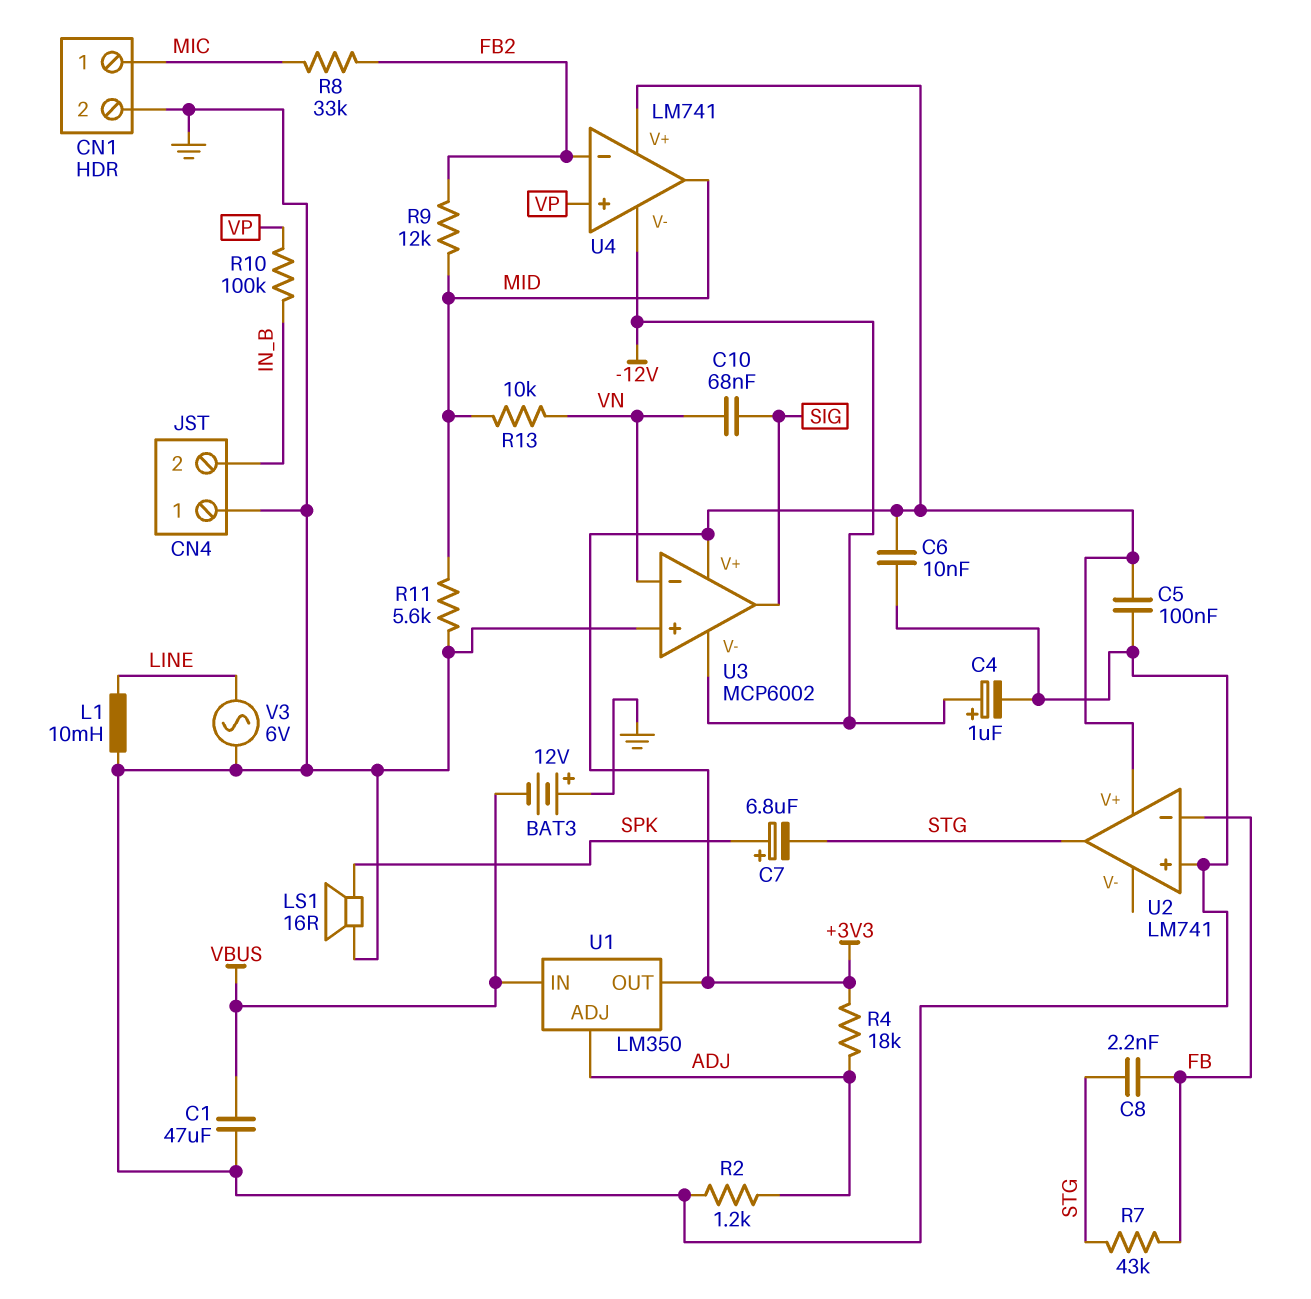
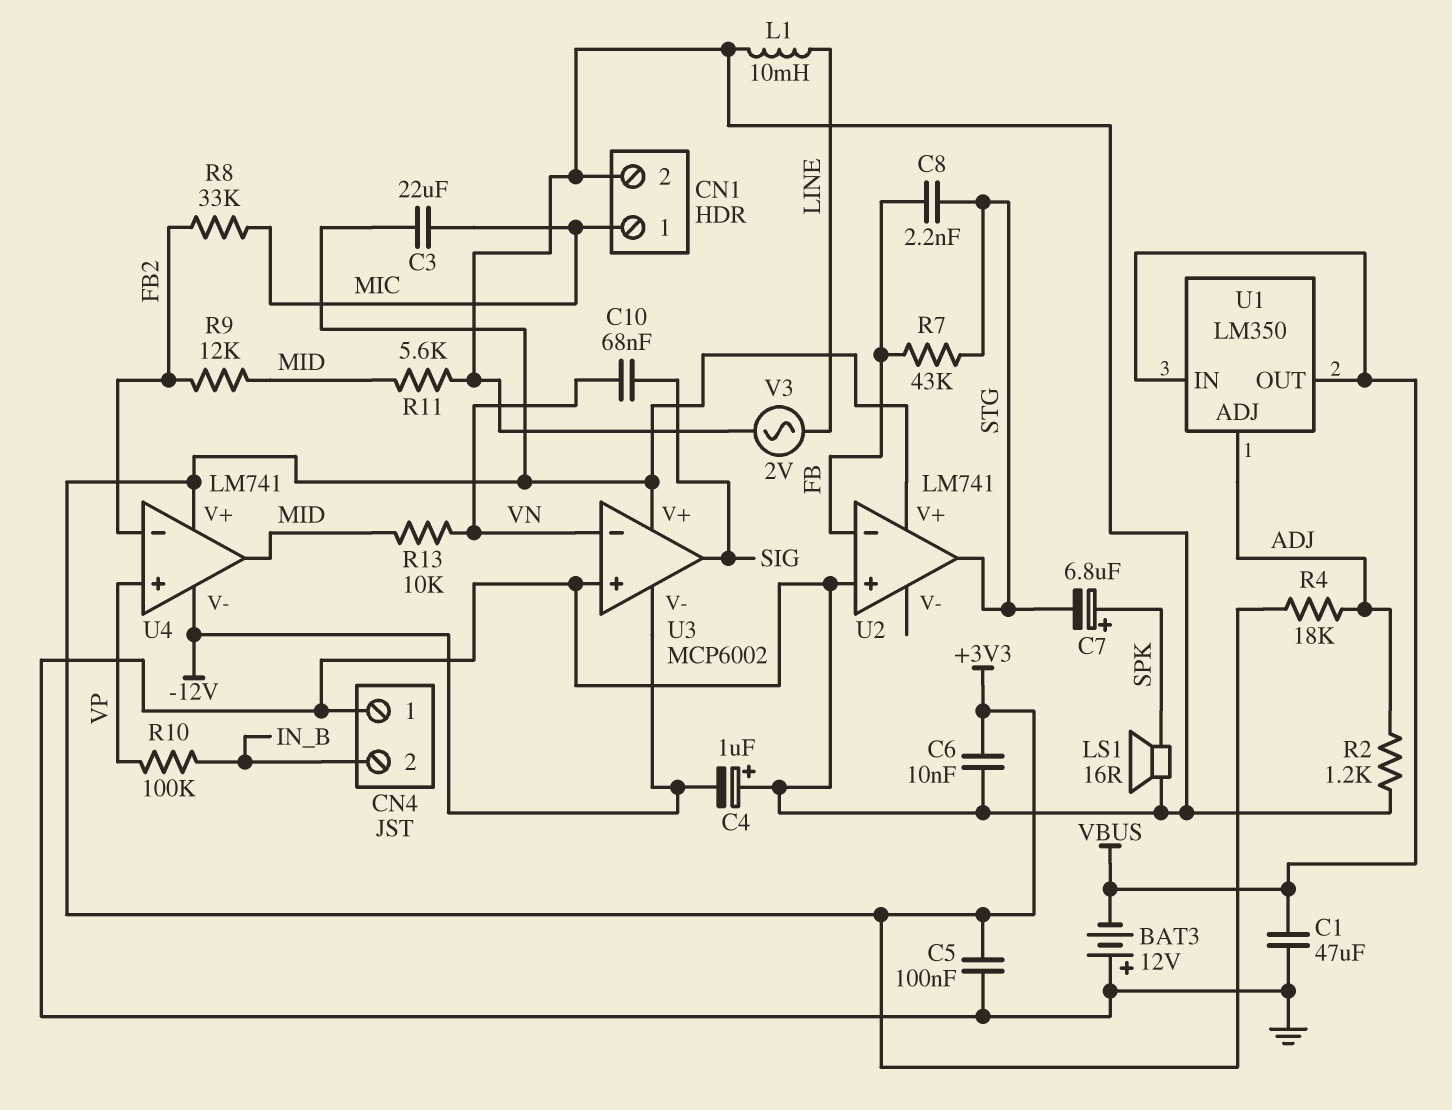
C3: none -> 22uF (+3V3, MIC)
C4: 1uF (plus -12V, minus GND) -> 1uF (plus GND, minus -12V)
U1 pin OUT: +3V3 -> VBUS
V3: AC 6V (GND, LINE) -> AC 2V (GND, LINE)

